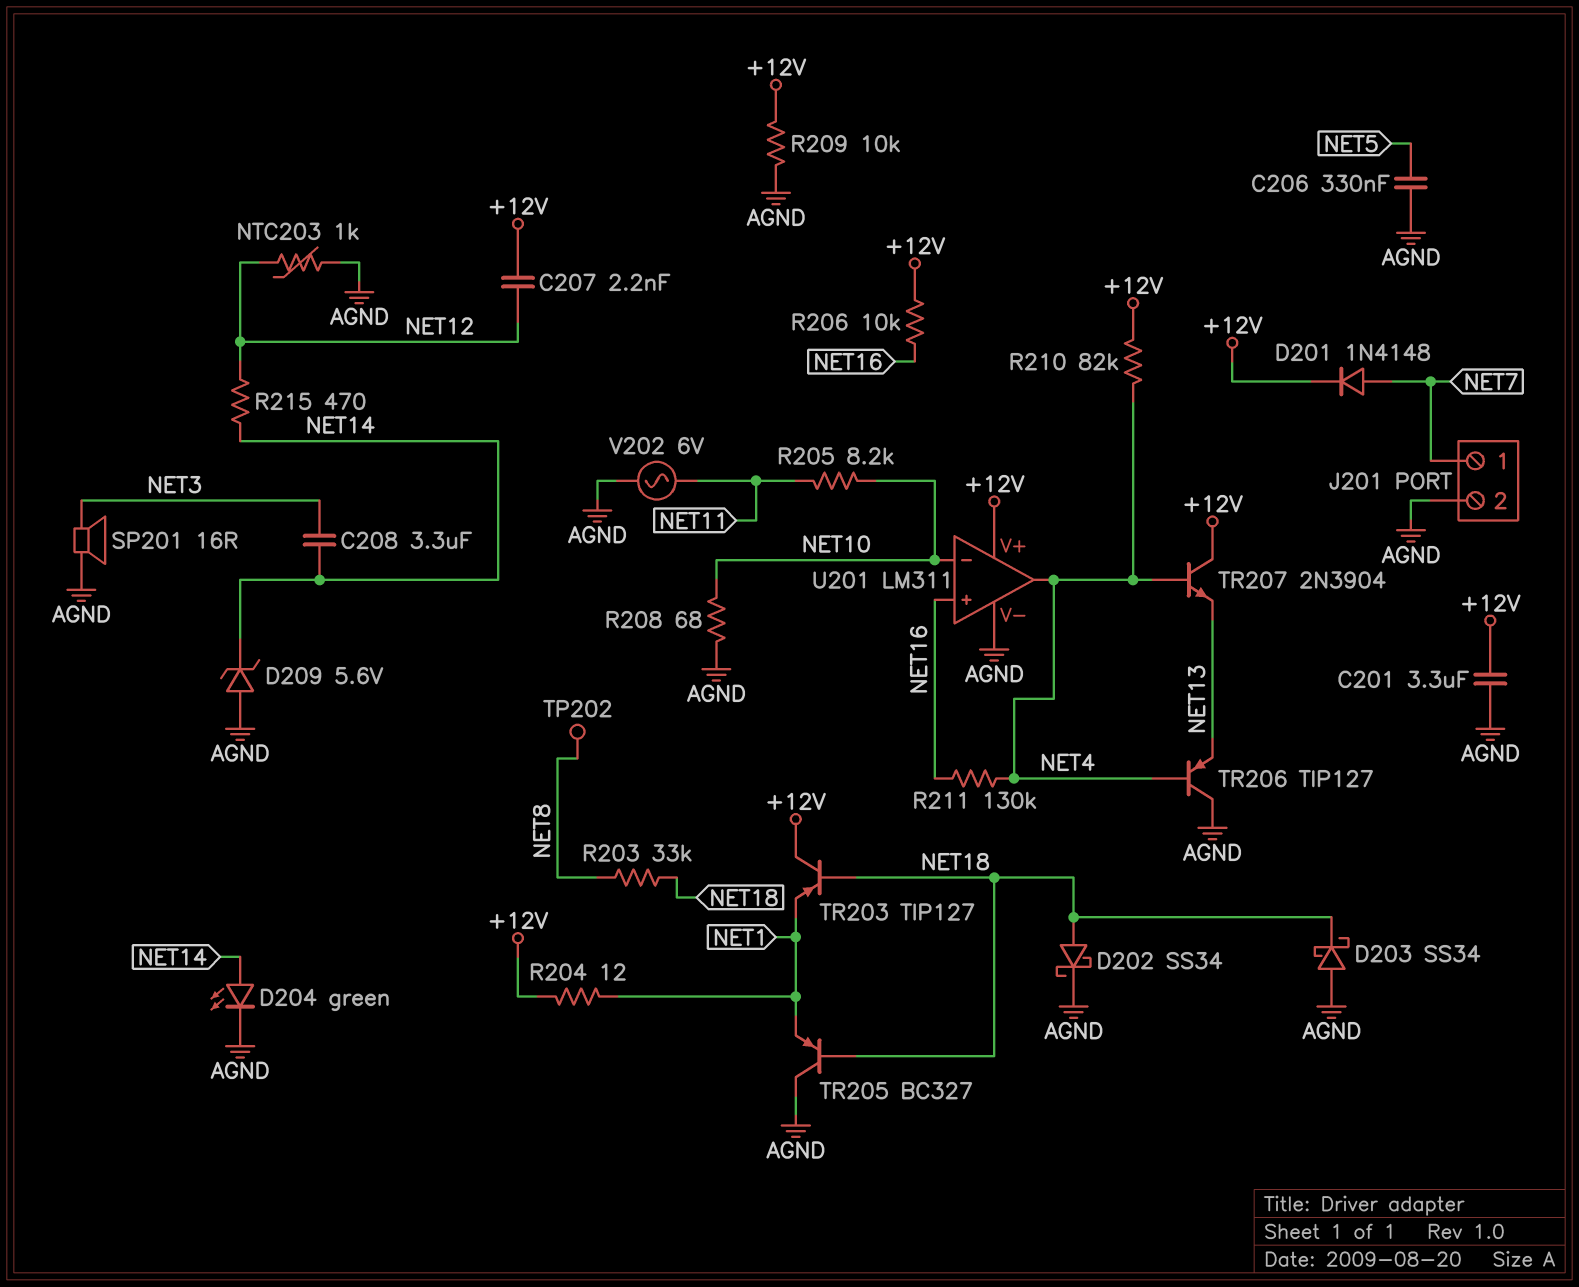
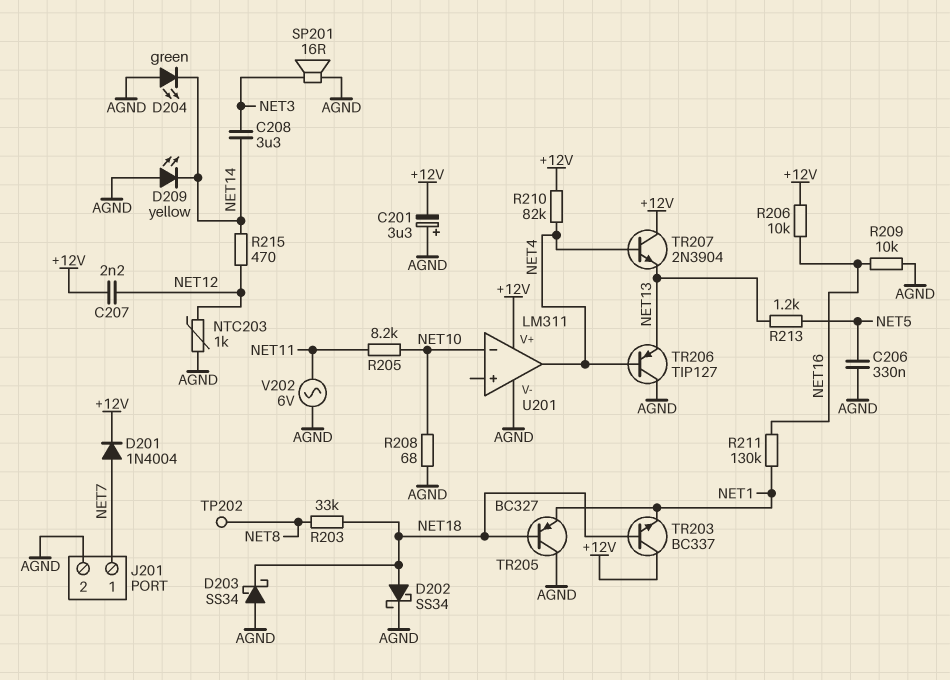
C201: 3.3uF (+12V, AGND) -> 3.3uF (plus AGND, minus +12V)
D201: diode 1N4148 (A NET7, K +12V) -> diode 1N4004 (A NET7, K +12V)
D204: LED green (A NET14, K AGND) -> LED green (A AGND, K NET14)
D209: zener 5.6V (A AGND, K NET14) -> LED yellow (A AGND, K NET14)
R204: 12 (+12V, NET1) -> none
R209: 10k (+12V, AGND) -> 10k (AGND, NET16)
R211: 130k (NET4, NET16) -> 130k (NET1, NET16)
R213: none -> 1.2k (NET5, NET13)
TR203: PNP TIP127 (B NET18, C +12V, E NET1) -> NPN BC337 (B NET18, C +12V, E NET1)
U201 pin in+: NET16 -> none

